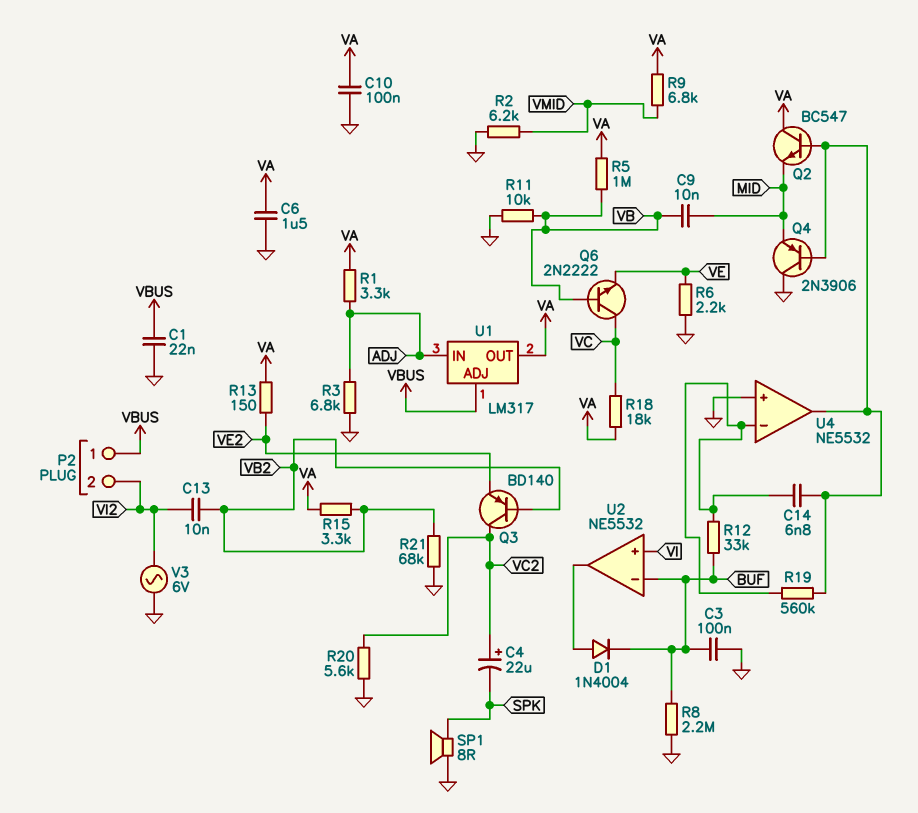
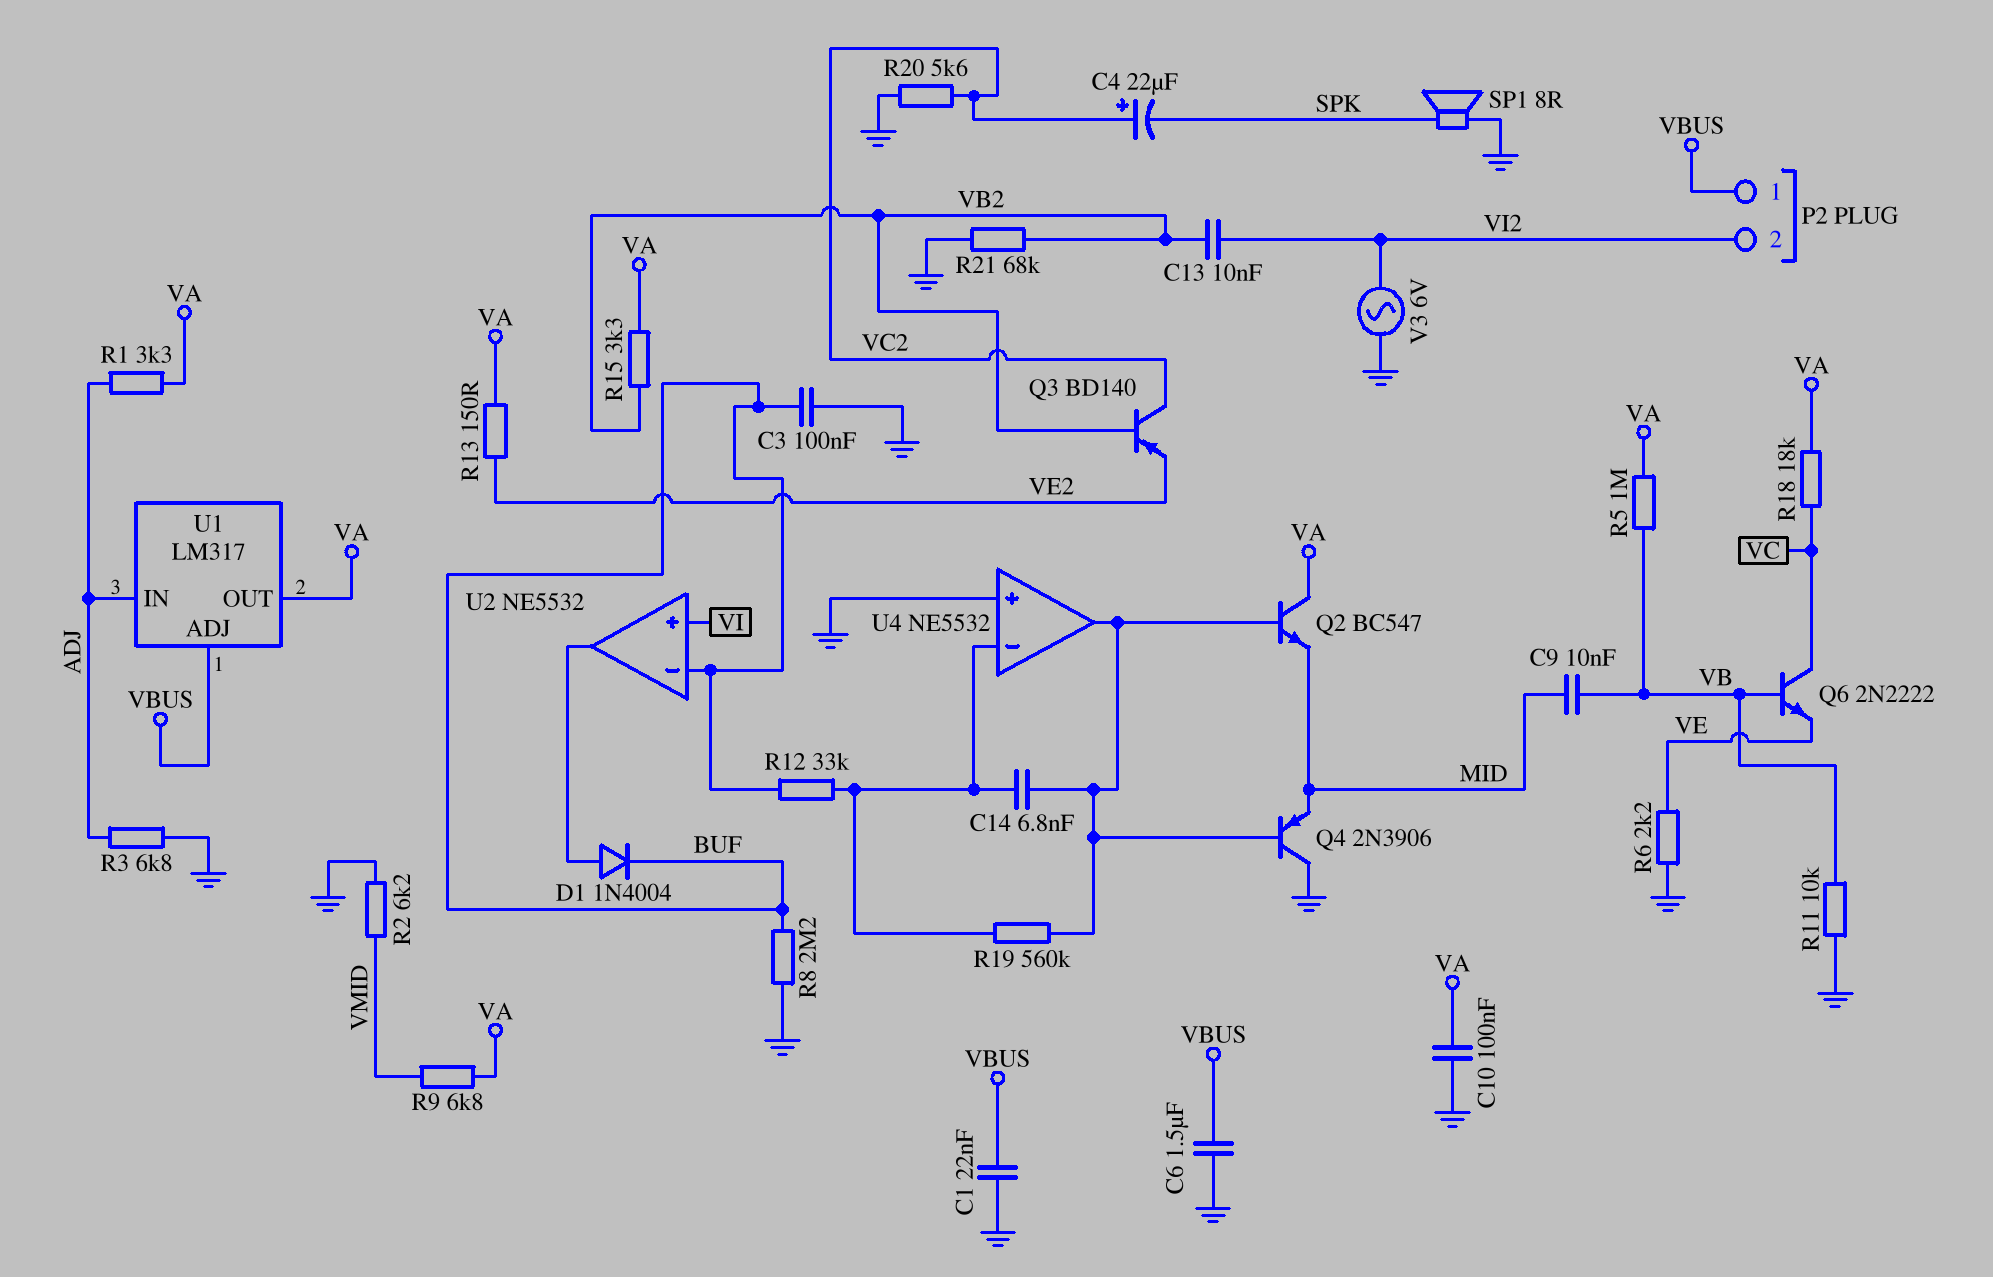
C6: 1.5uF (GND, VA) -> 1.5uF (GND, VBUS)

